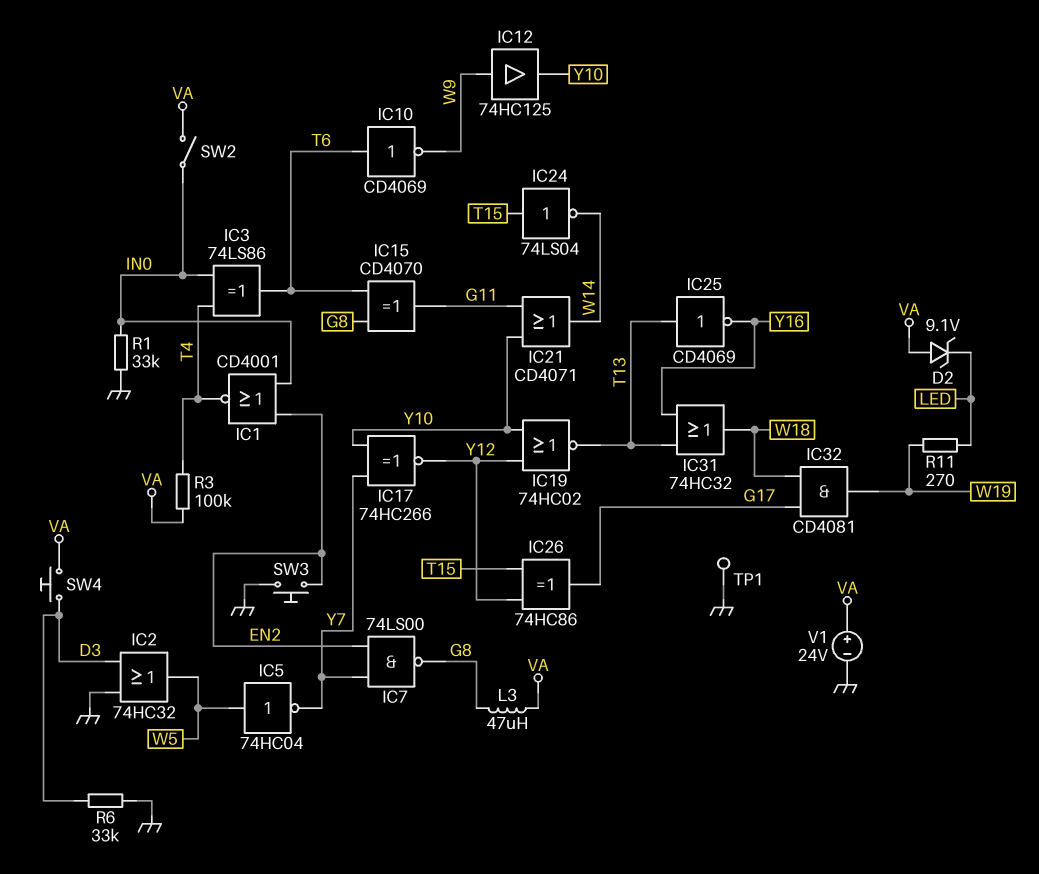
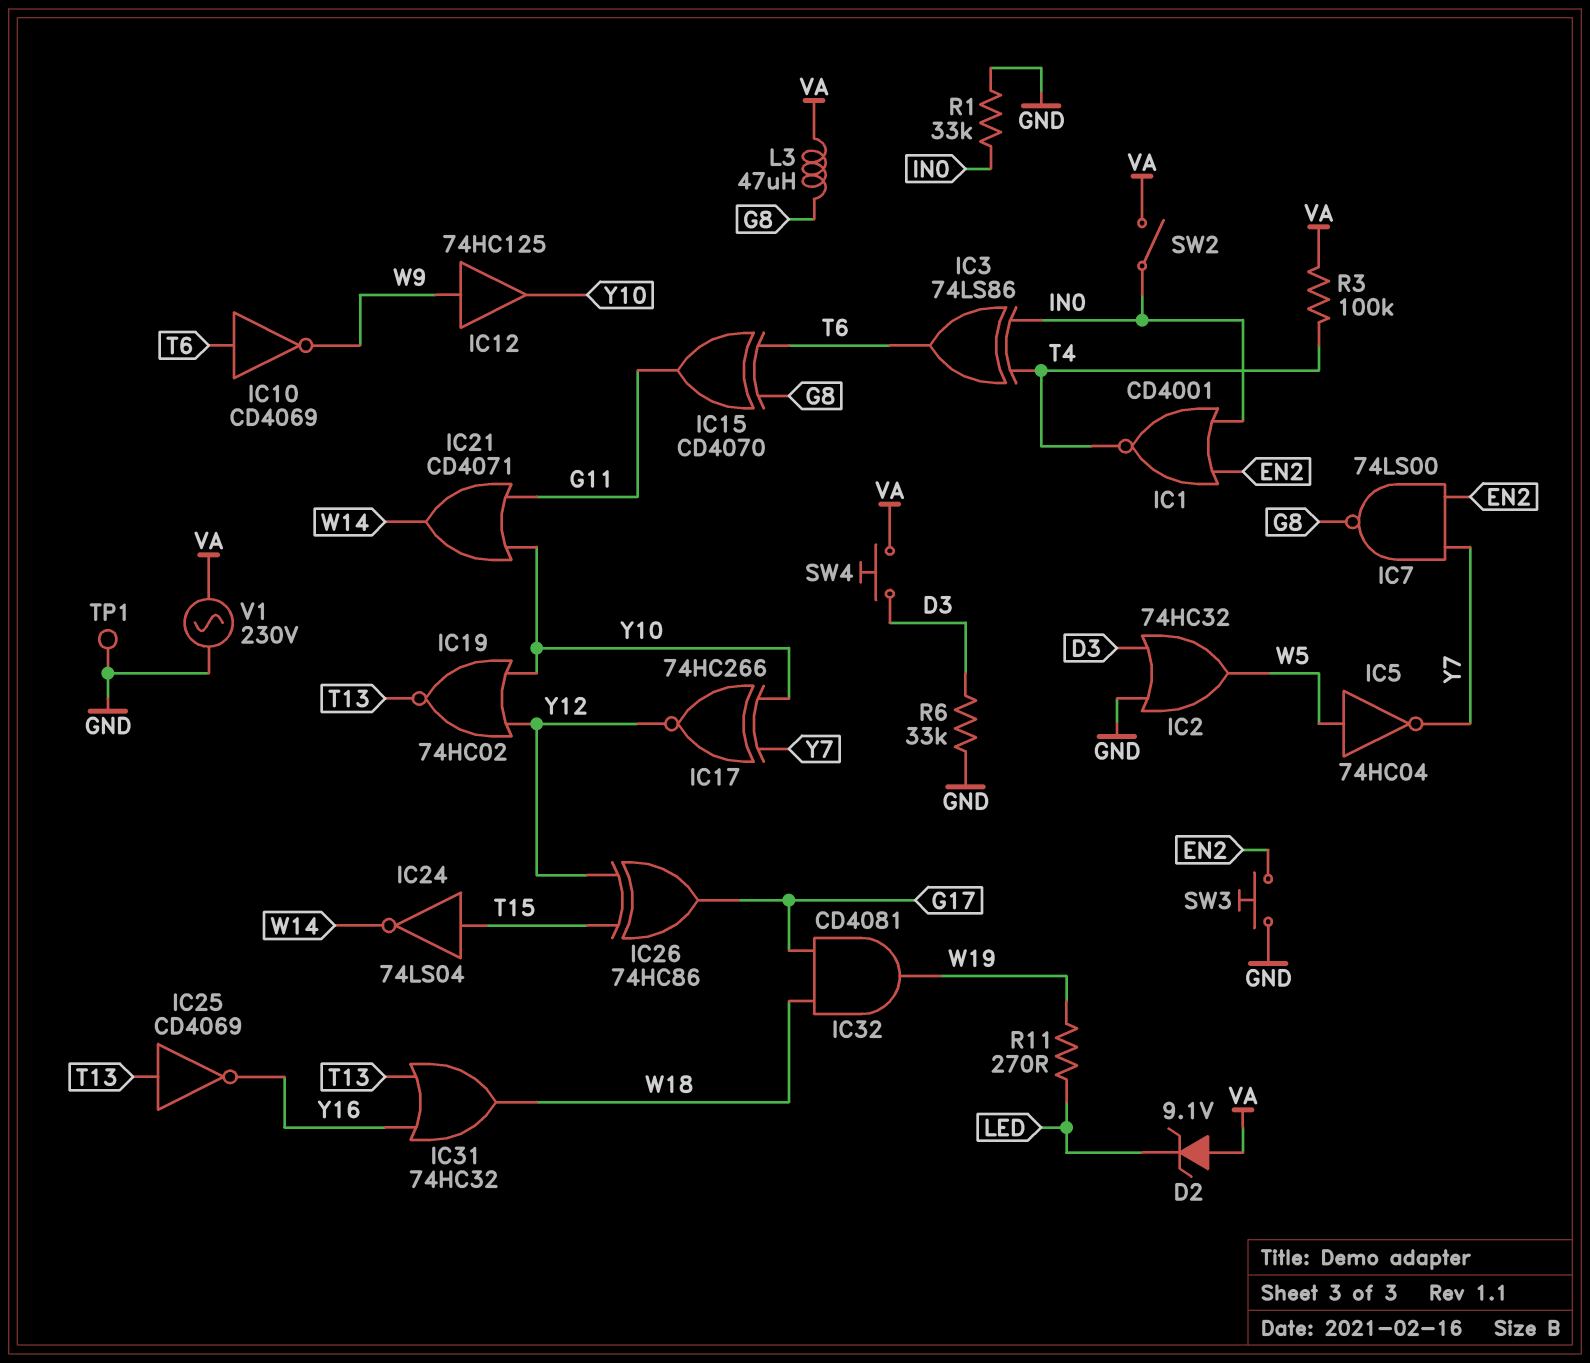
V1: 24V (plus VA, minus GND) -> AC 230V (GND, VA)

